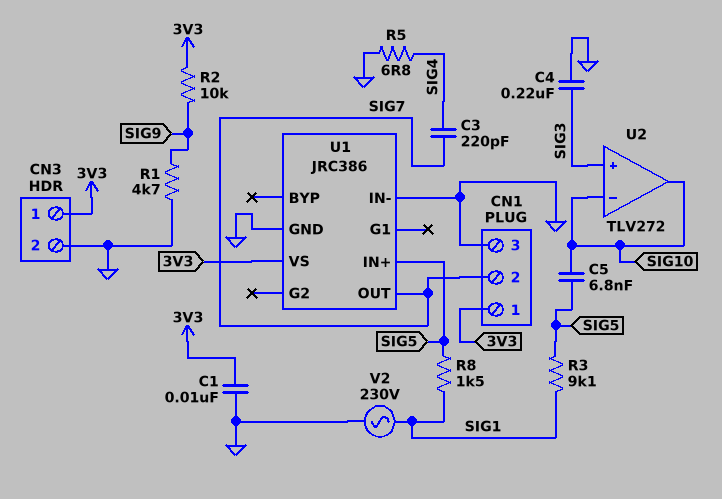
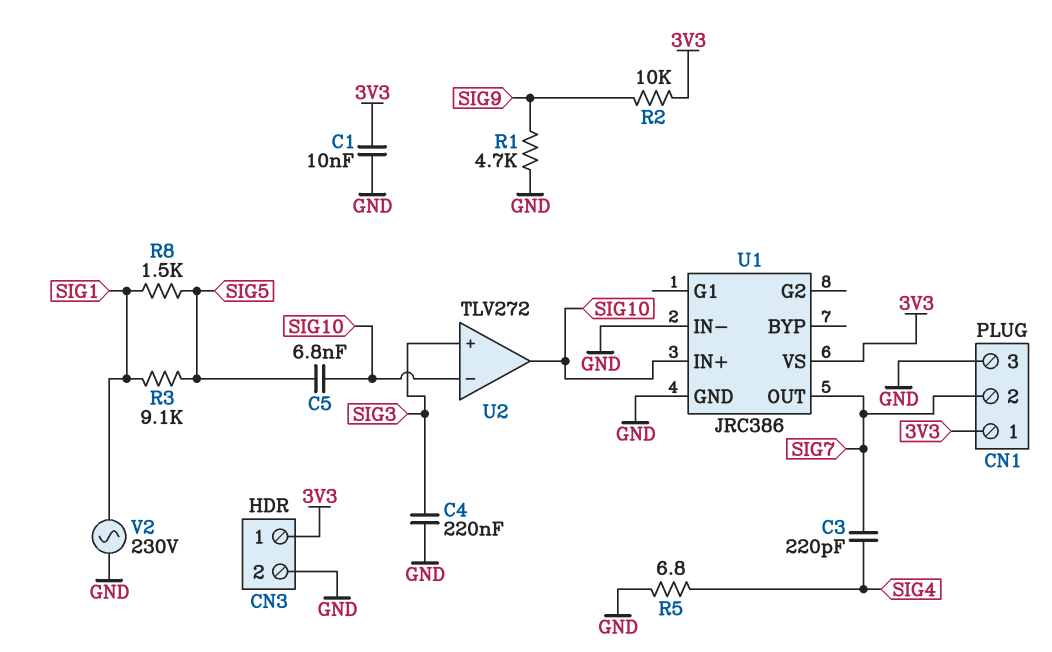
U1 pin IN+: SIG5 -> SIG10

